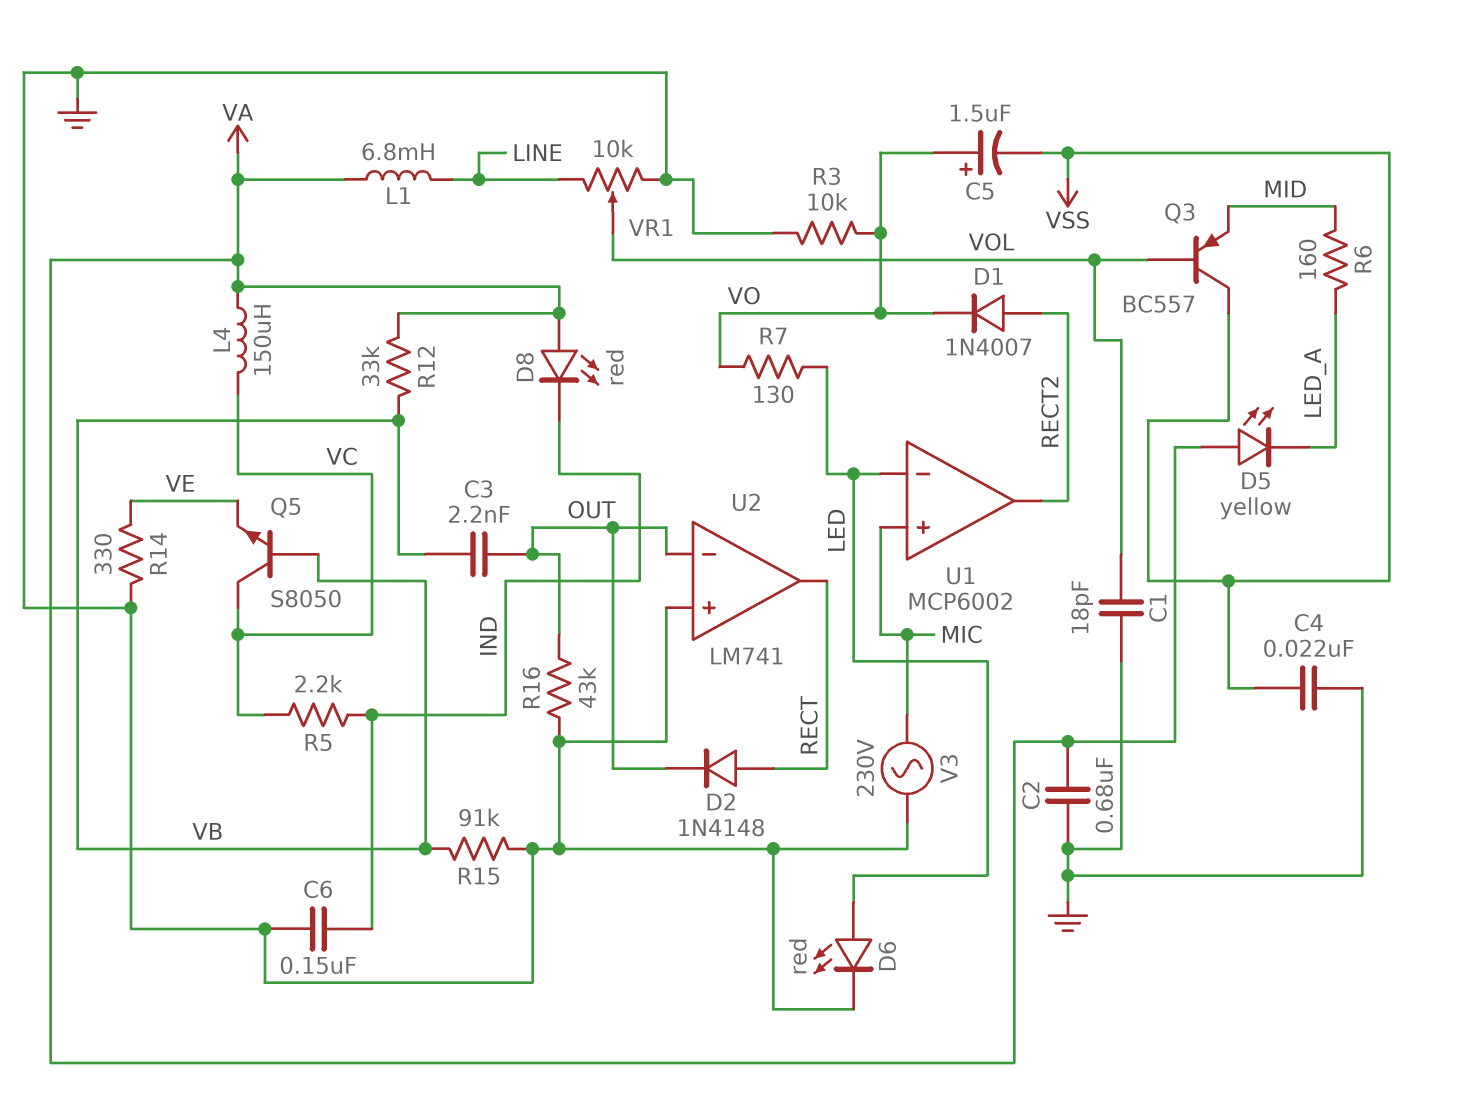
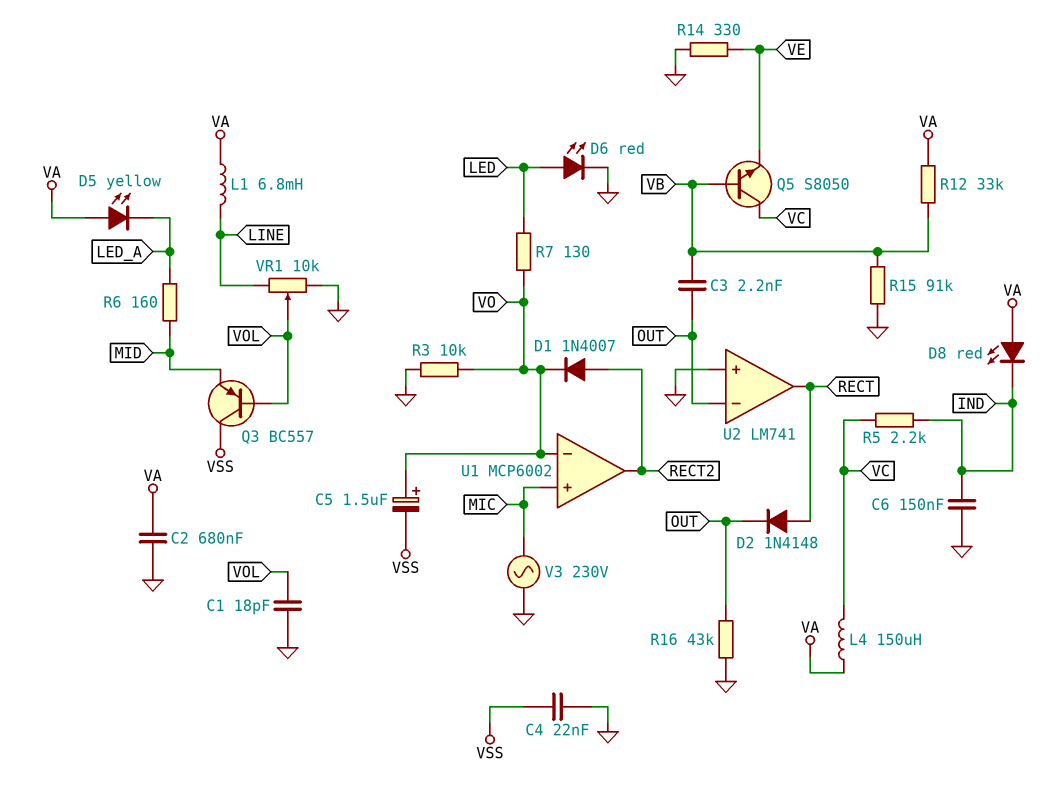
U1 pin in-: LED -> VO

